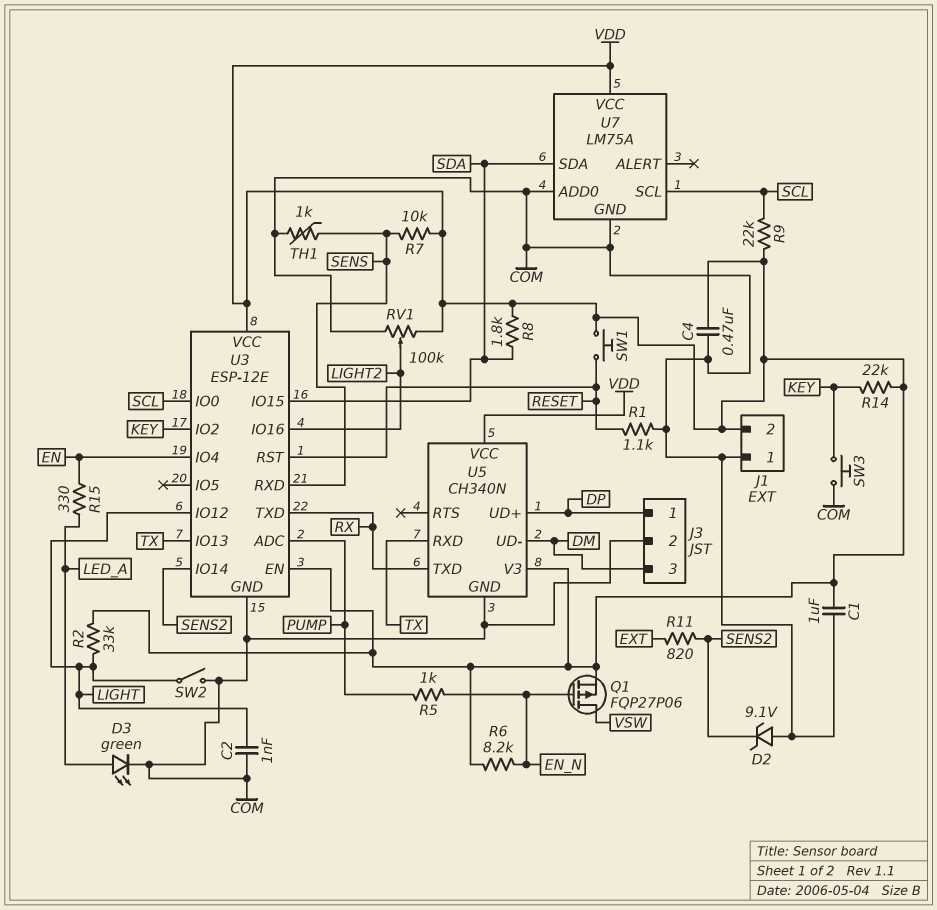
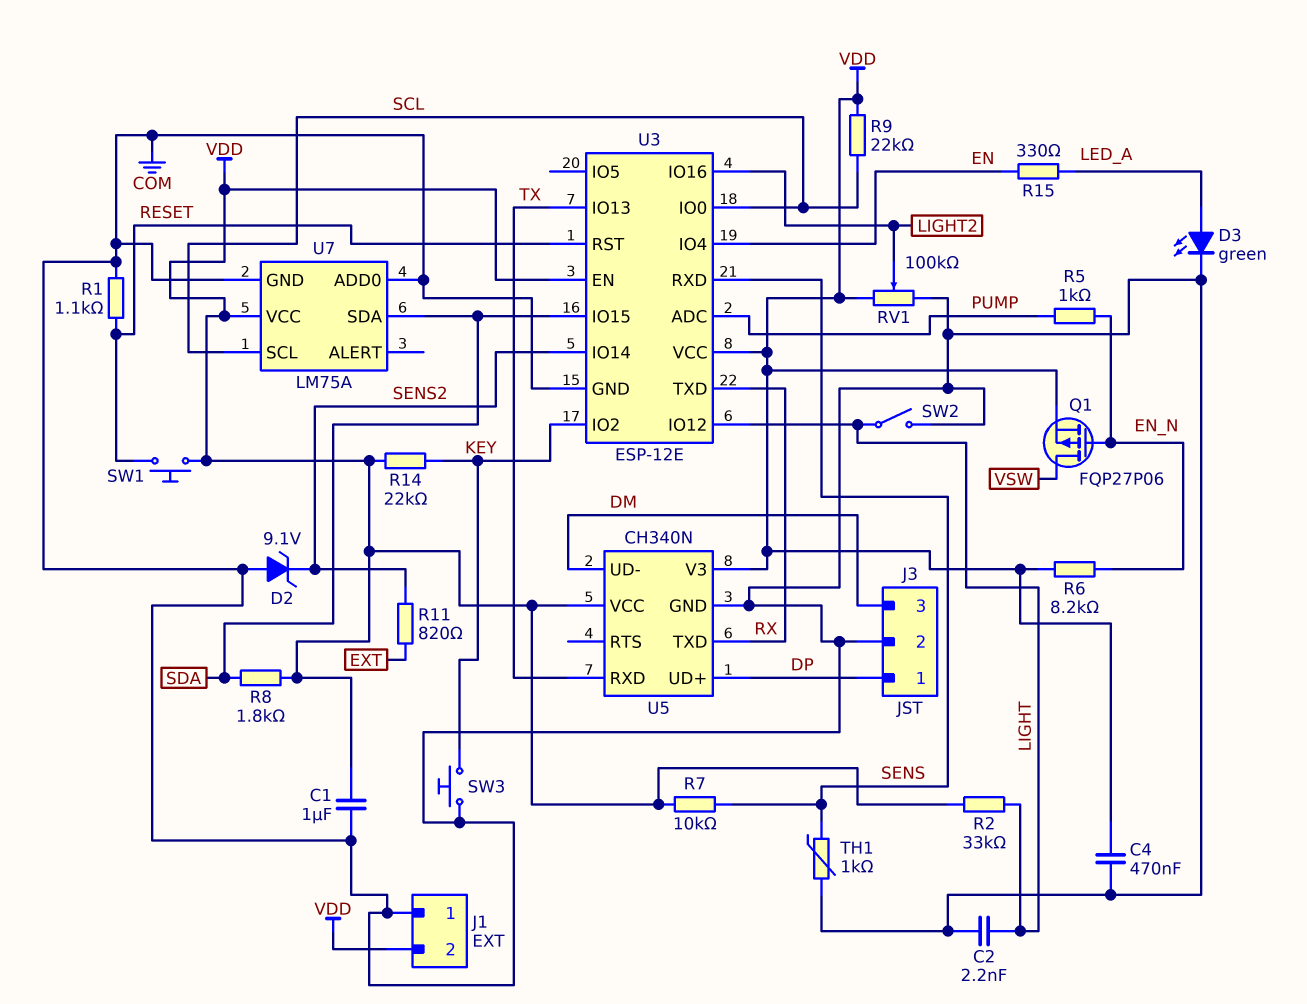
C2: 1nF (COM, LIGHT) -> 2.2nF (COM, LIGHT)

